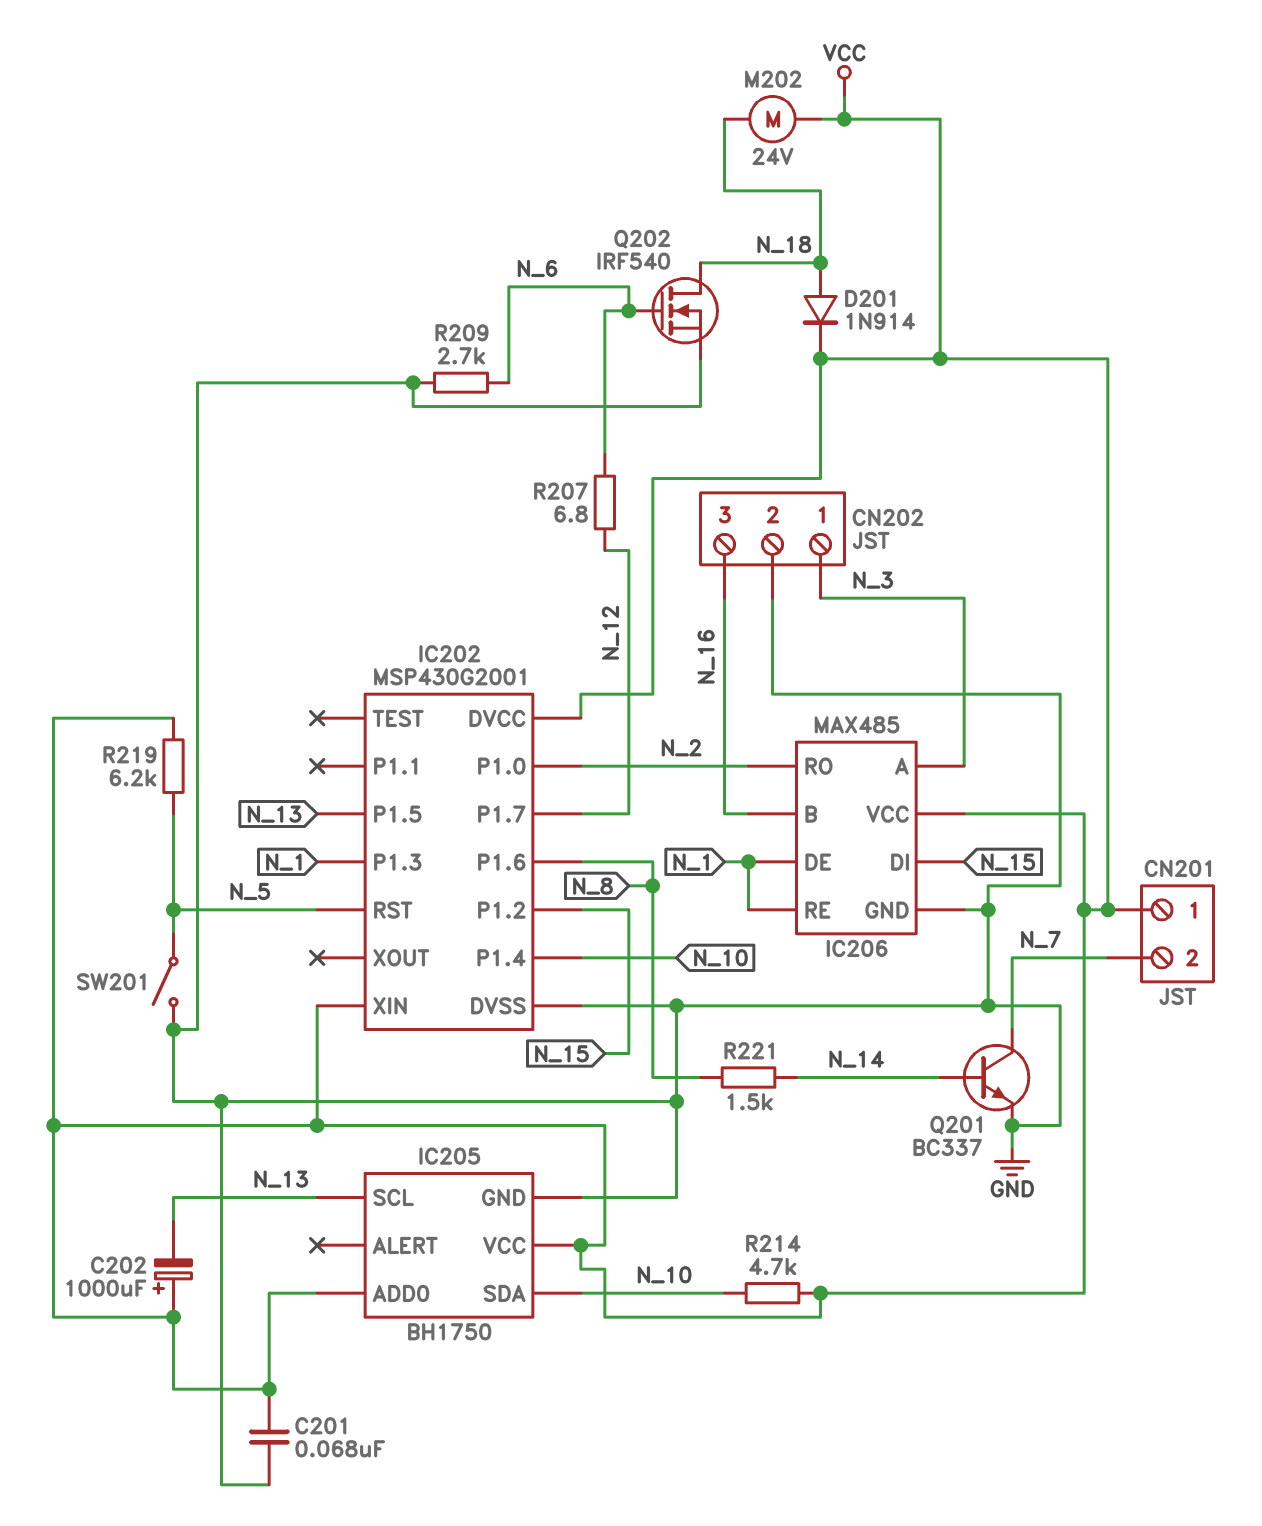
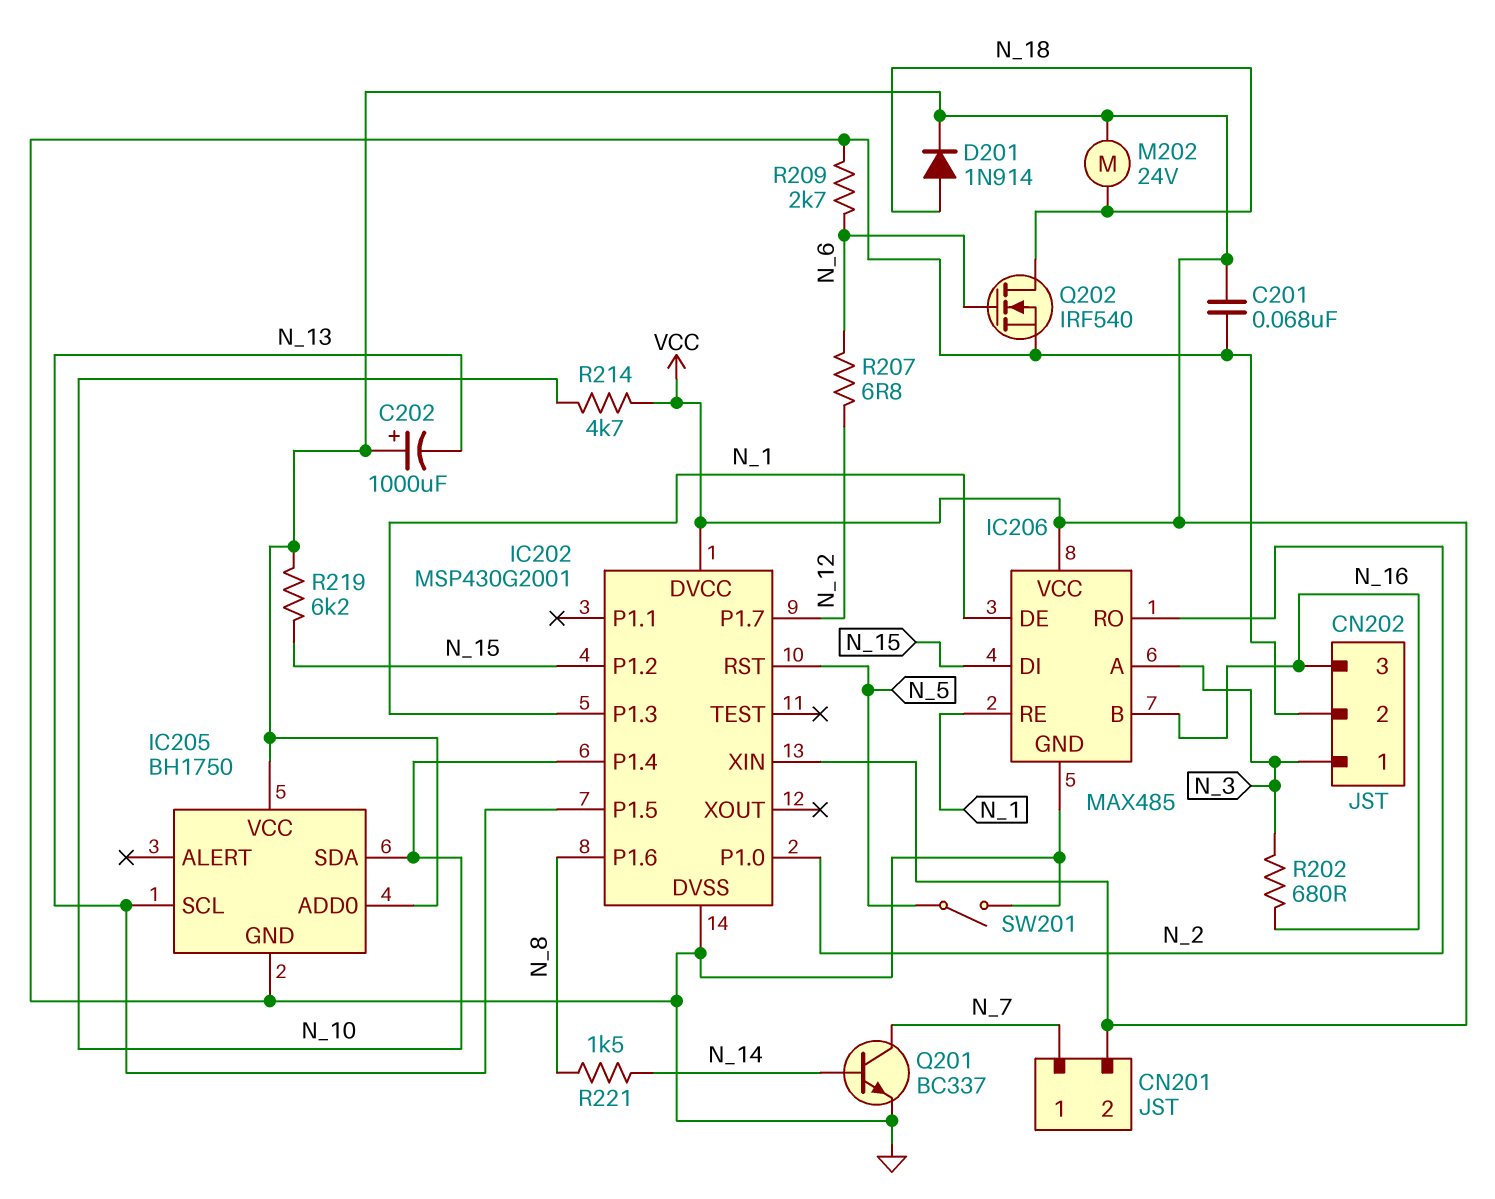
CN201 pin 1: VCC -> N_7
CN201 pin 2: N_7 -> VCC
R202: none -> 680 (N_3, N_16)
R219: 6.2k (N_5, VCC) -> 6.2k (N_15, VCC)

